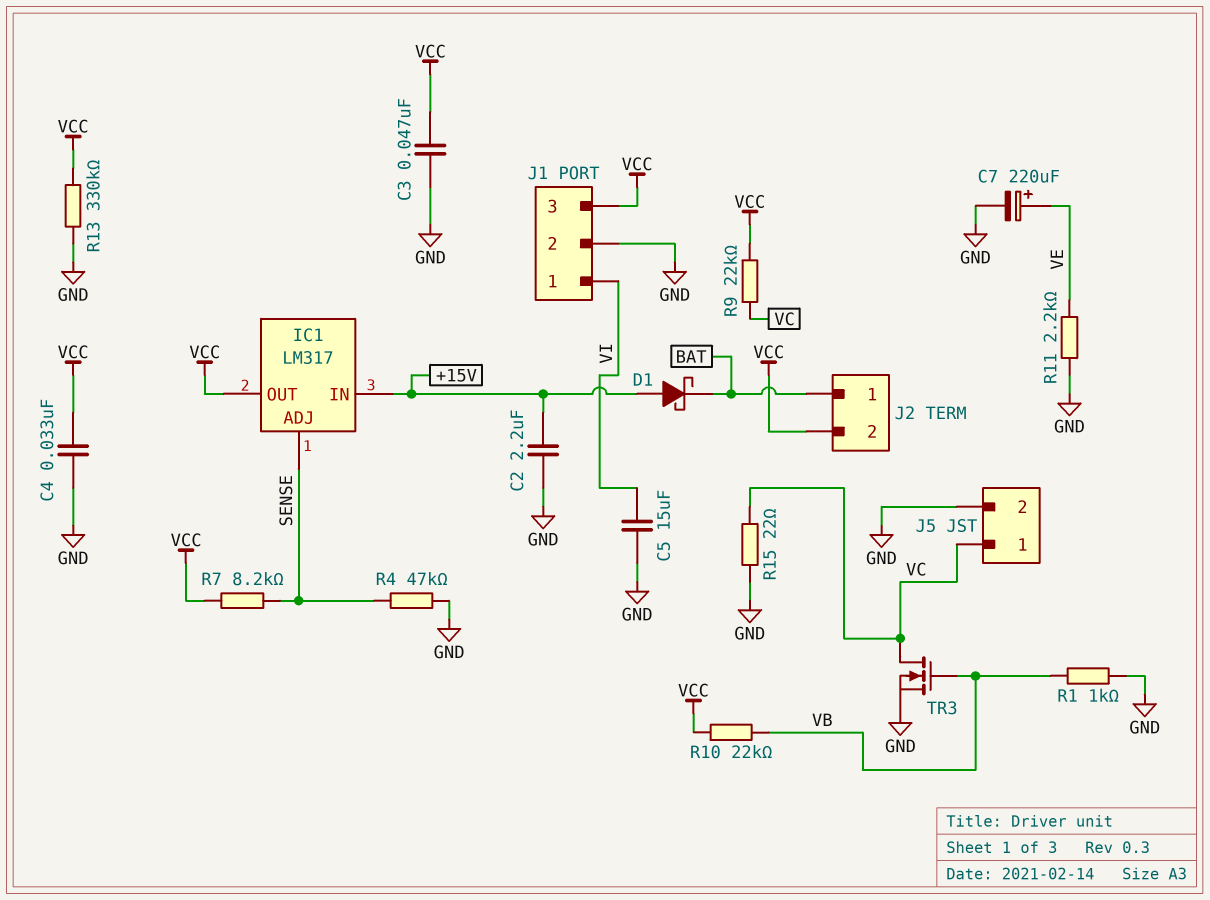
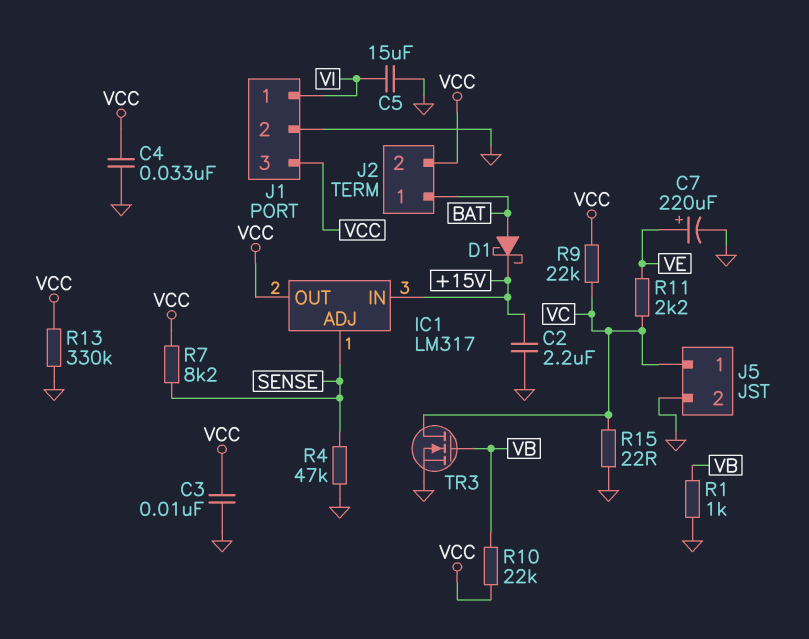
C3: 47nF (GND, VCC) -> 10nF (GND, VCC)
D1: schottky (A +15V, K BAT) -> schottky (A BAT, K +15V)
R11: 2.2k (GND, VE) -> 2.2k (VC, VE)

